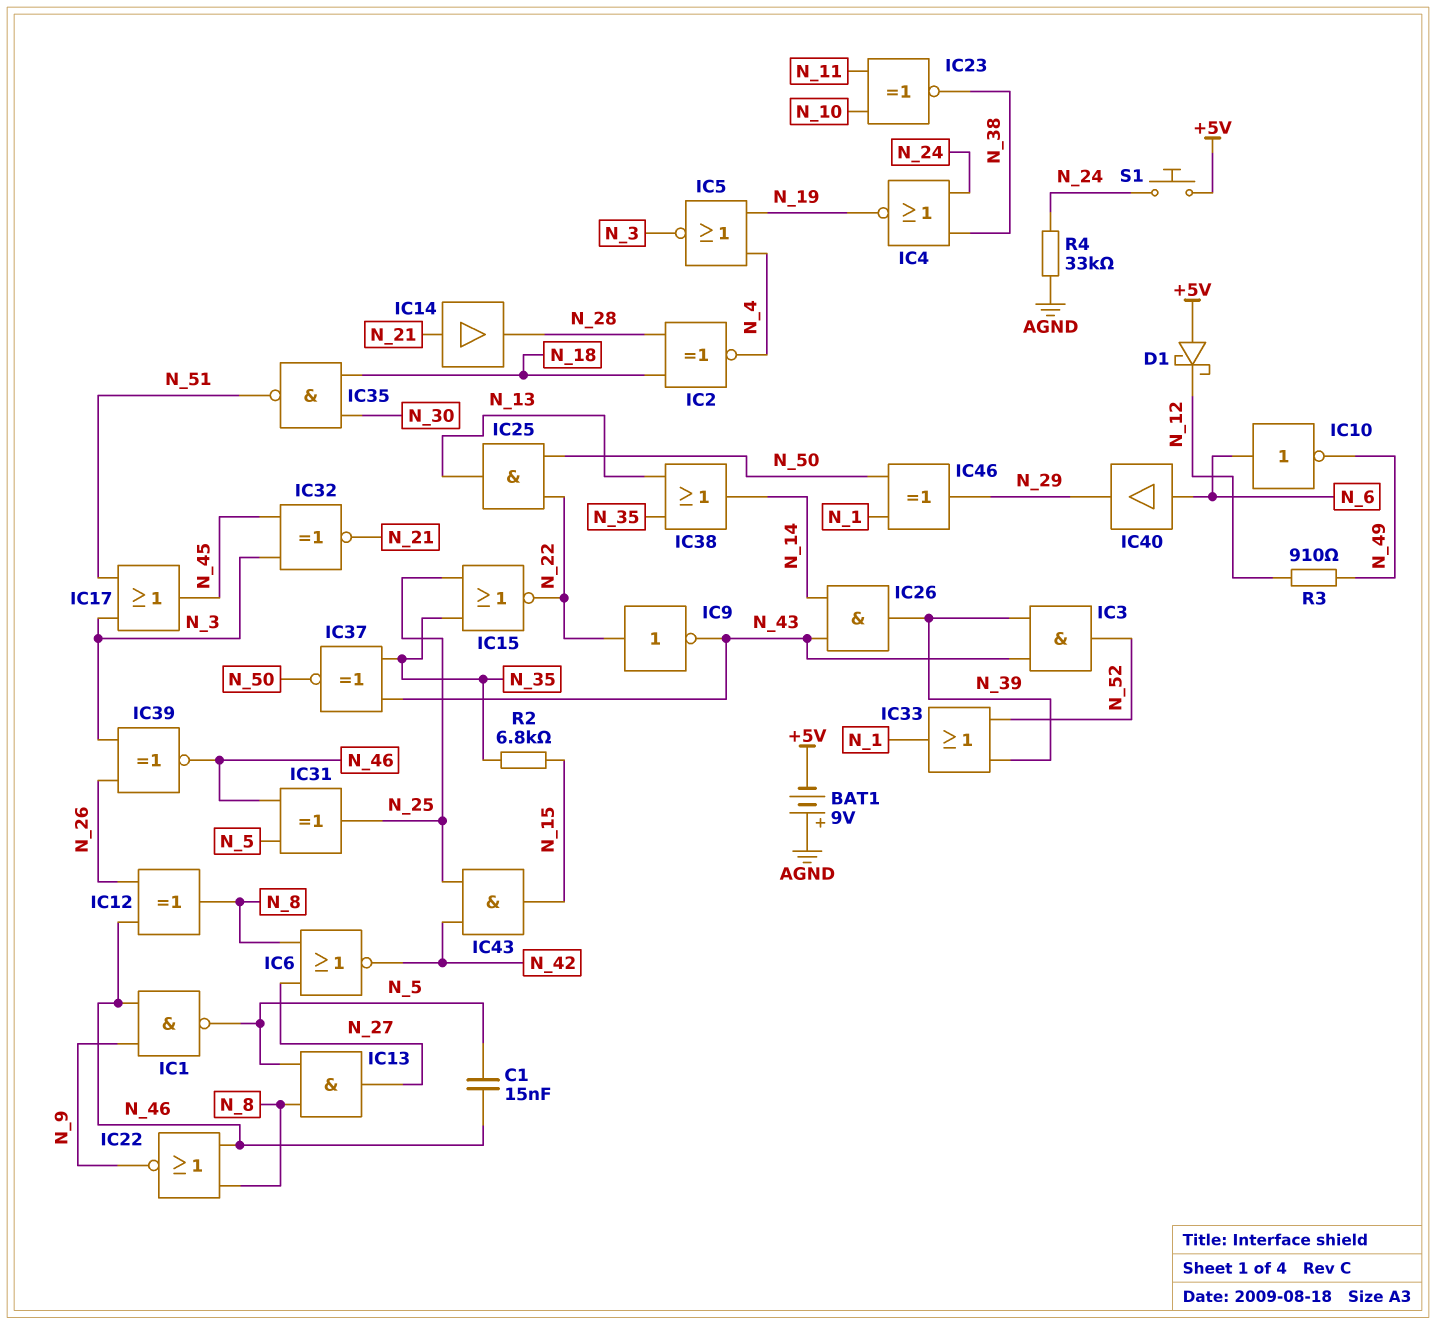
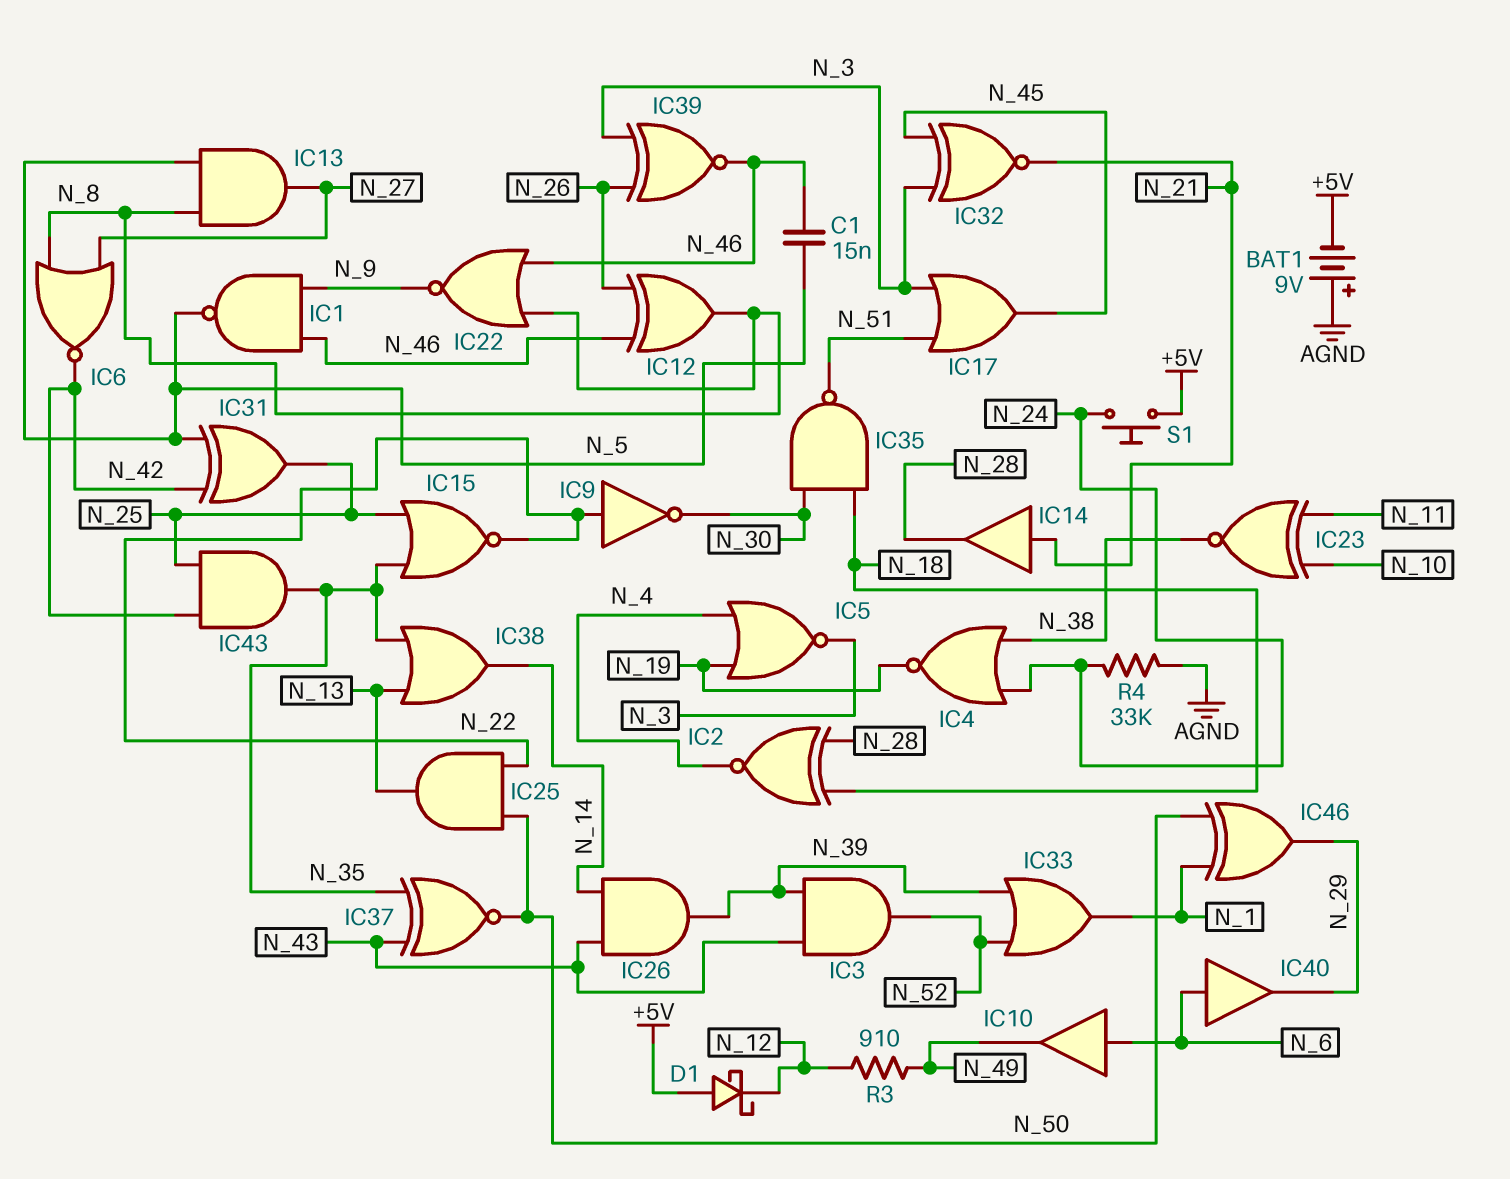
IC9: NOT (in N_22, out N_43) -> NOT (in N_22, out N_30)
IC10: NOT (in N_6, out N_49) -> buffer (in N_6, out N_49)
IC31: XOR (in N_5, in N_46, out N_25) -> XOR (in N_5, in N_42, out N_25)
IC43: AND (in N_25, in N_42, out N_15) -> AND (in N_25, in N_42, out N_35)
R2: 6.8k (N_15, N_35) -> none

